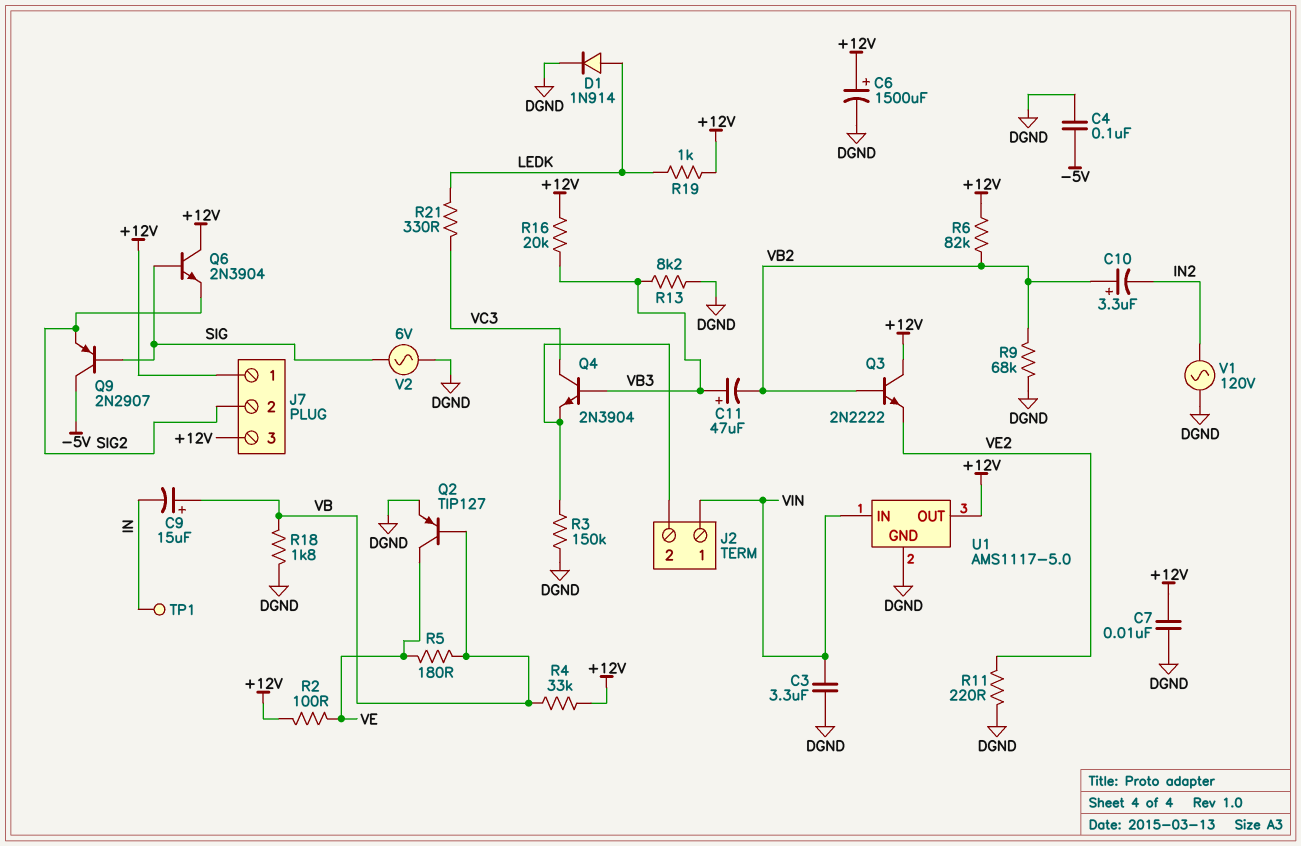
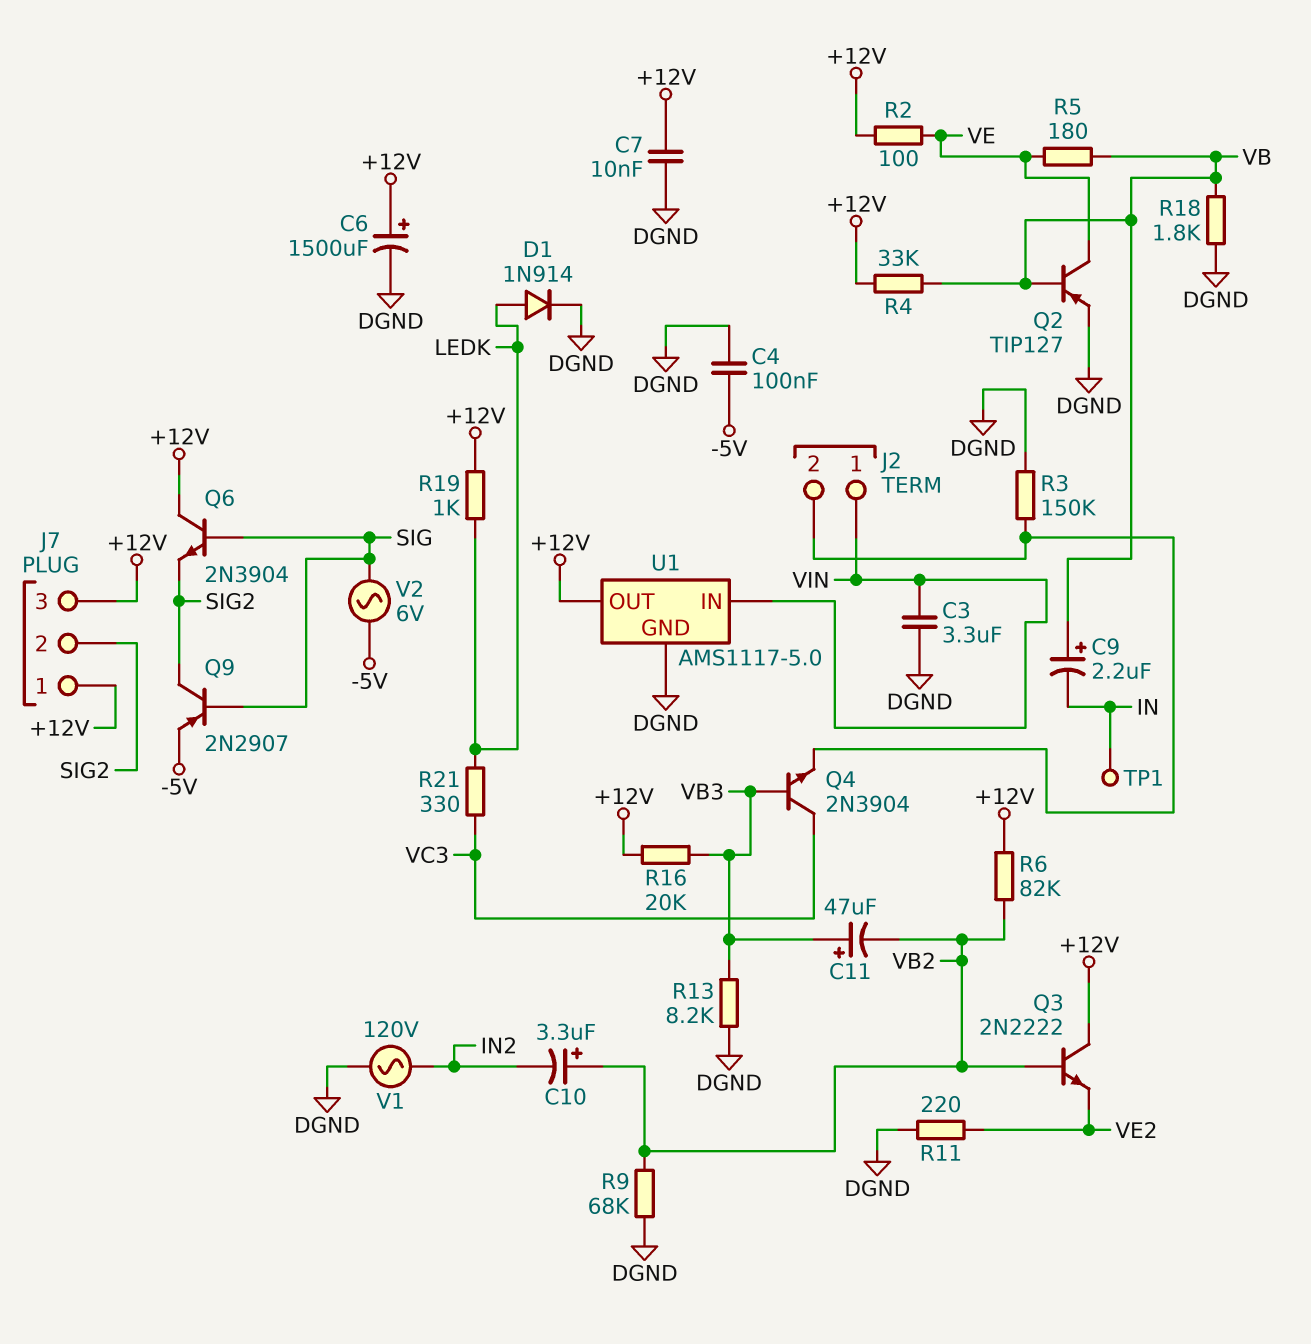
C9: 15uF (plus VB, minus IN) -> 2.2uF (plus VB, minus IN)
Q9: PNP 2N2907 (B SIG, C -5V, E SIG2) -> PNP 2N2907 (B SIG, C SIG2, E -5V)
V2: AC 6V (DGND, SIG) -> AC 6V (-5V, SIG)

